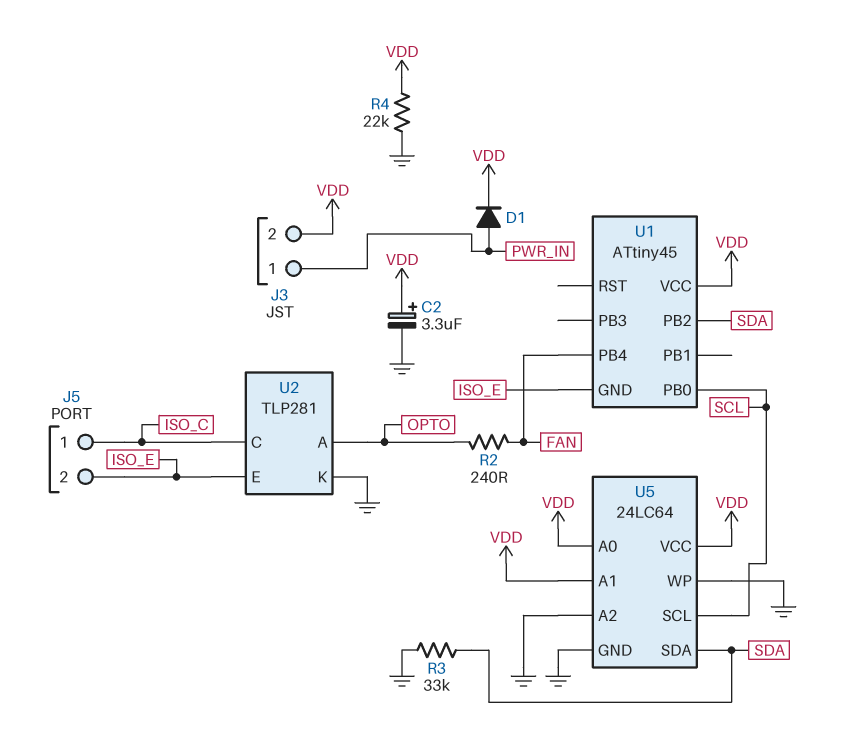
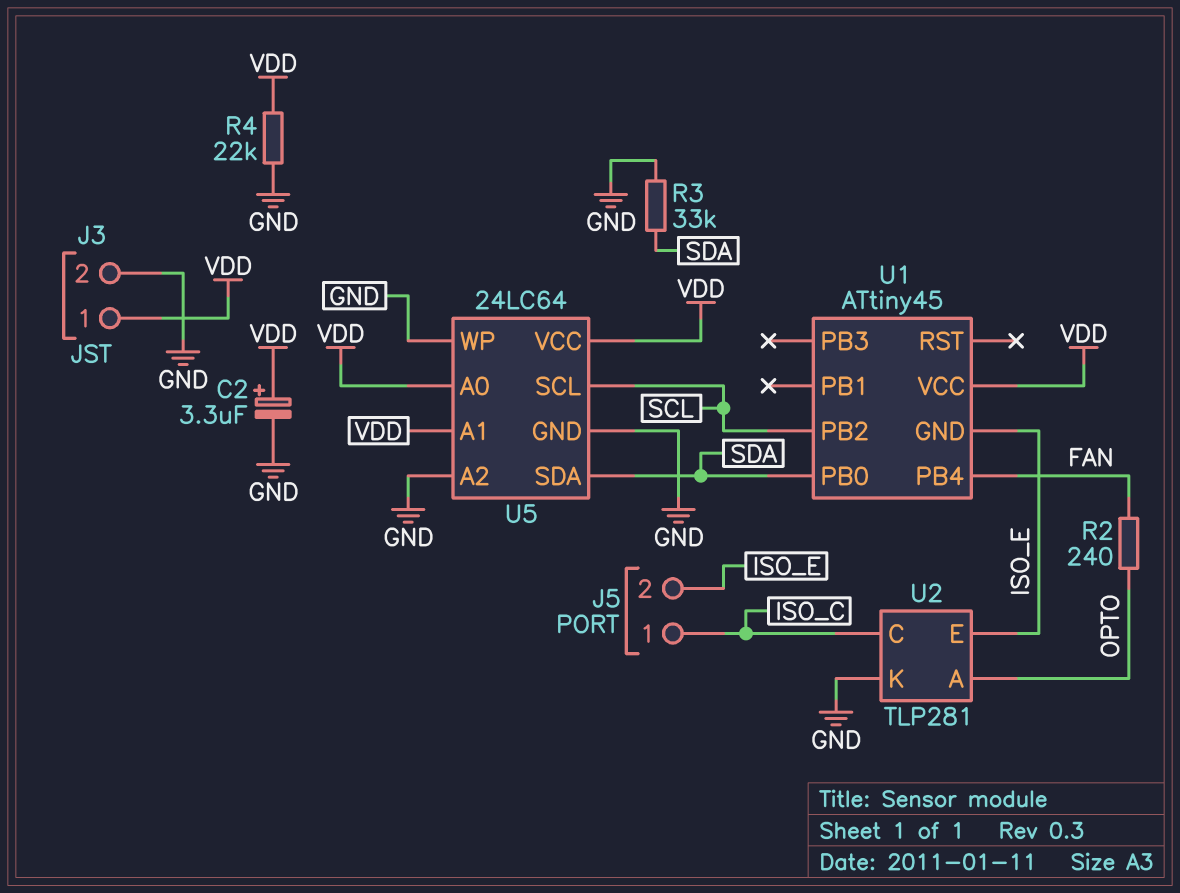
D1: diode (A PWR_IN, K VDD) -> none
J3 pin 1: PWR_IN -> VDD
J3 pin 2: VDD -> GND
U1 pin PB0: SCL -> SDA
U1 pin PB2: SDA -> SCL

